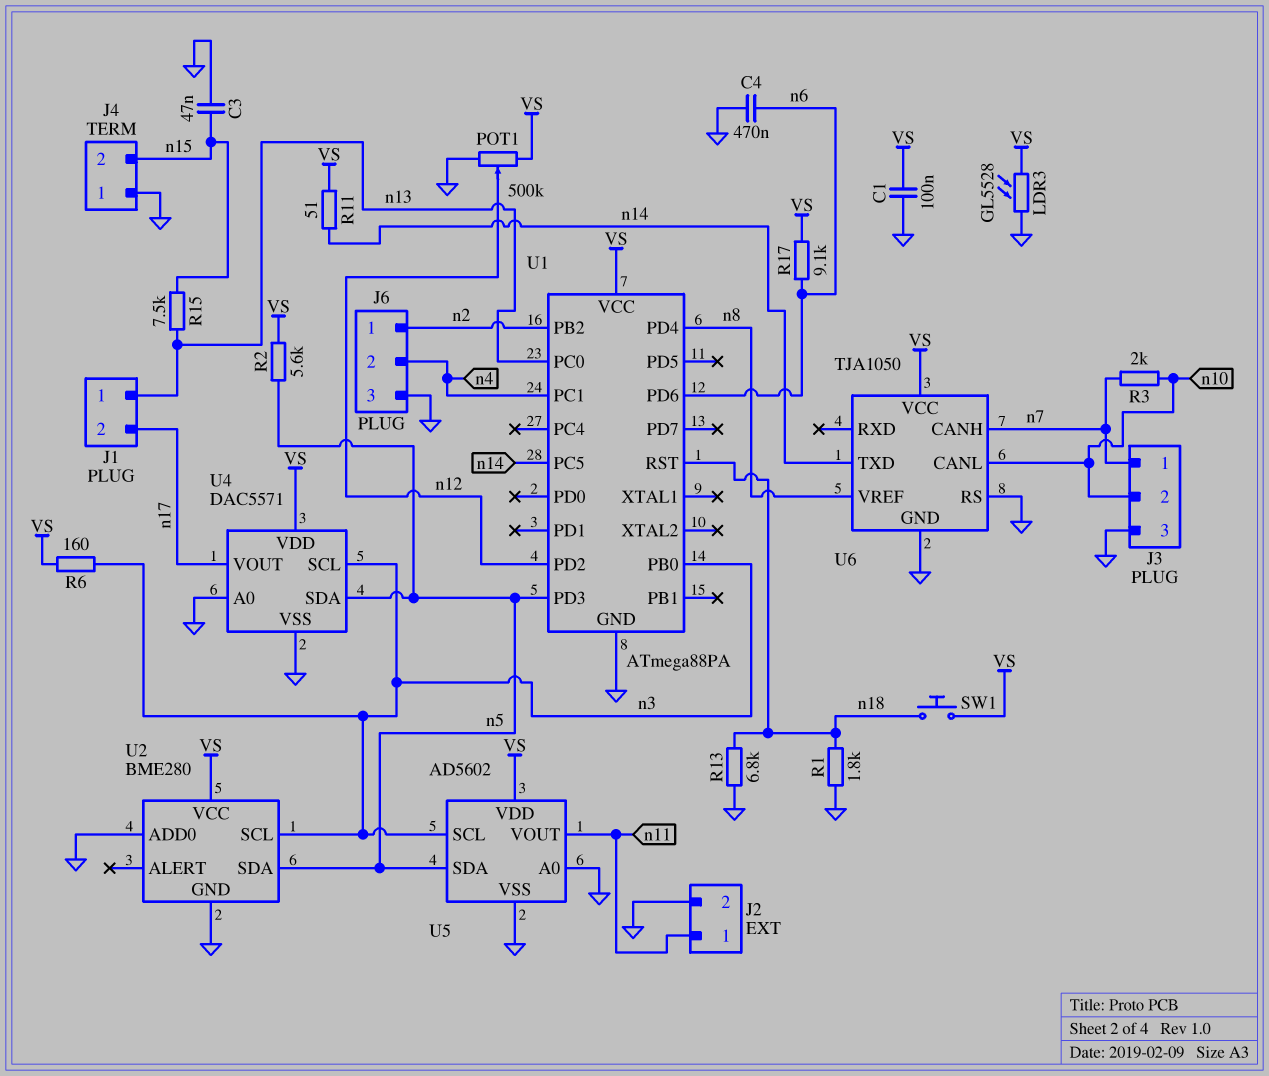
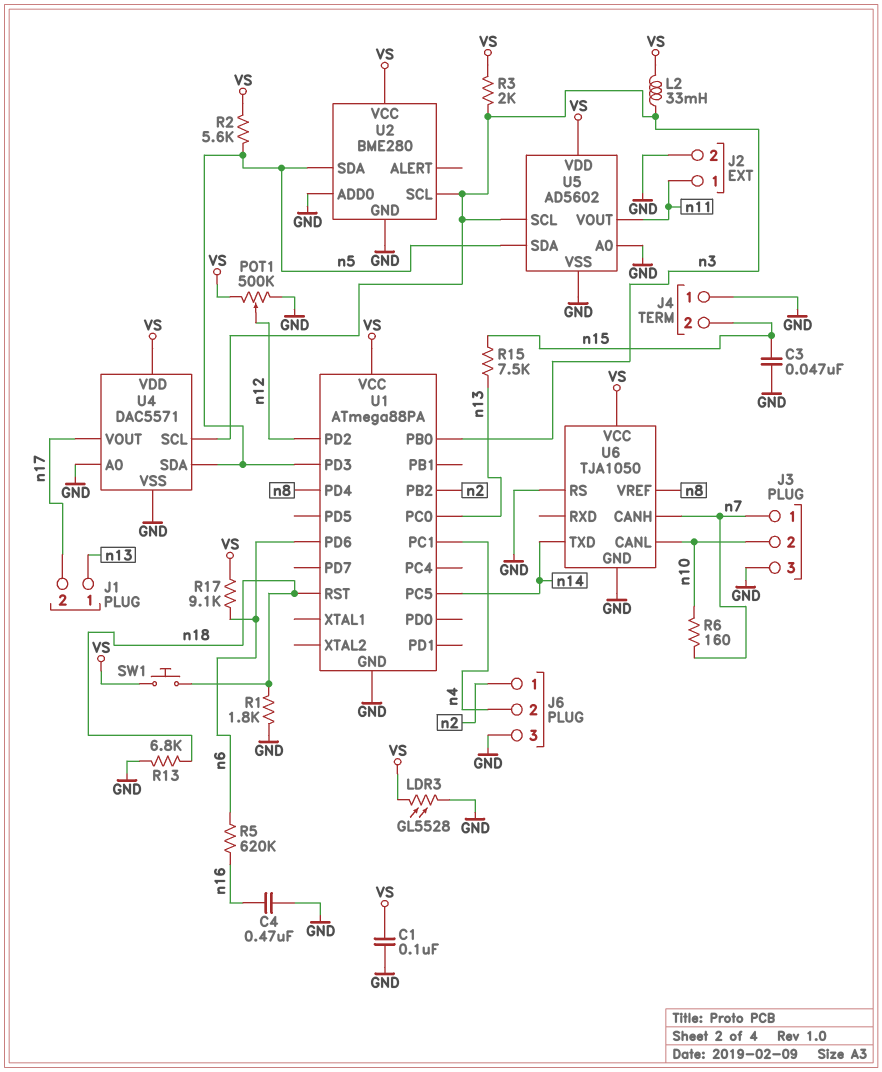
C4: 470nF (GND, n6) -> 470nF (GND, n16)
L2: none -> 33mH (VS, n3)
R3: 2k (n7, n10) -> 2k (VS, n3)
R5: none -> 620k (n6, n16)
R6: 160 (VS, n3) -> 160 (n7, n10)
R11: 51 (VS, n14) -> none

